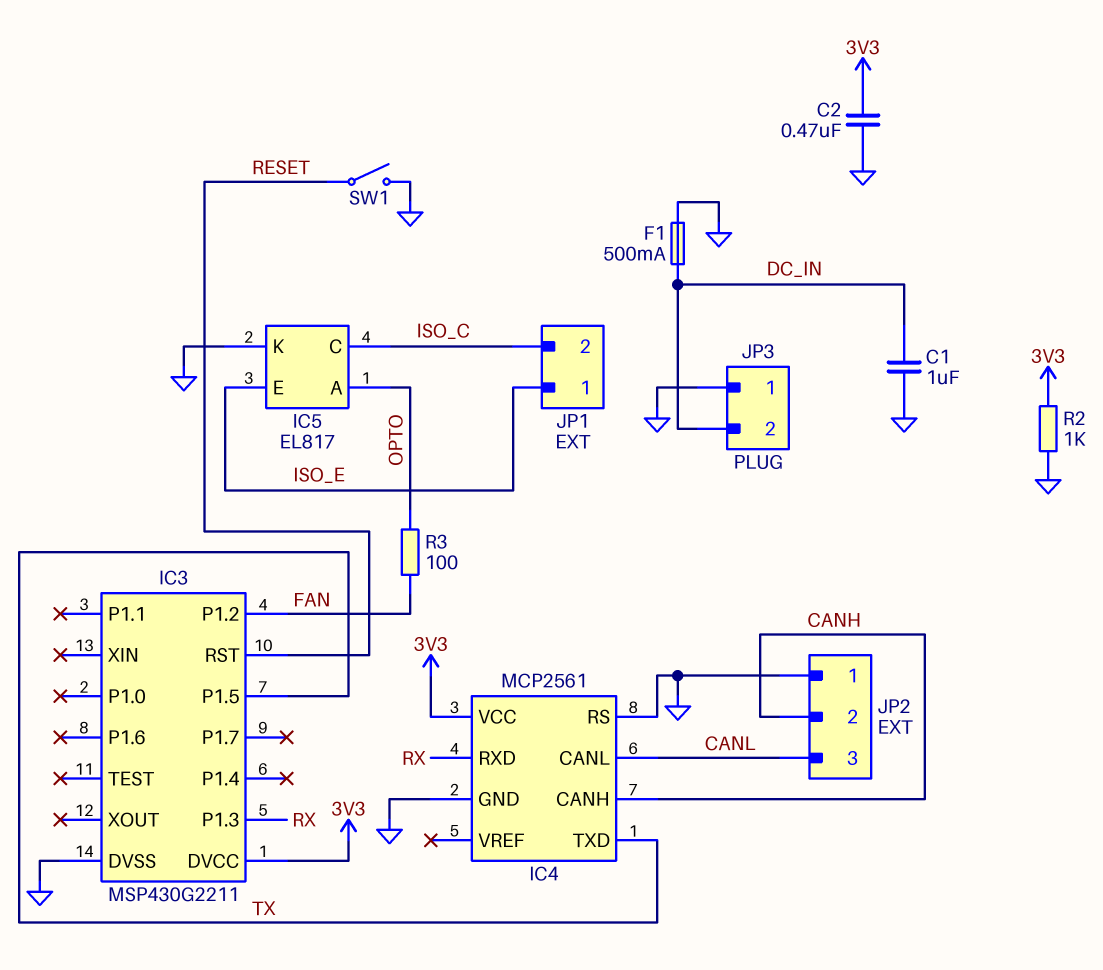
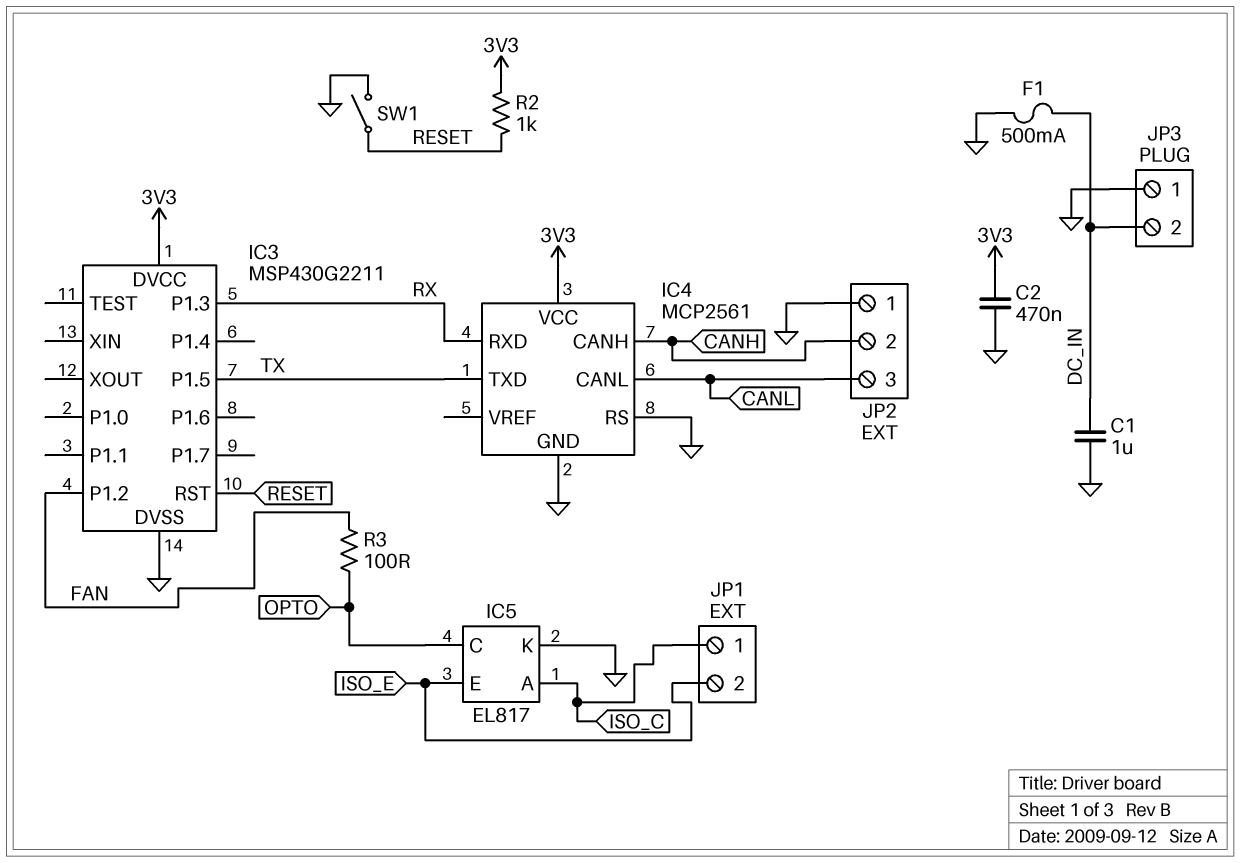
IC5 pin A: OPTO -> ISO_C
IC5 pin C: ISO_C -> OPTO
JP1 pin 1: ISO_E -> ISO_C
JP1 pin 2: ISO_C -> ISO_E
R2: 1k (3V3, GND) -> 1k (3V3, RESET)

